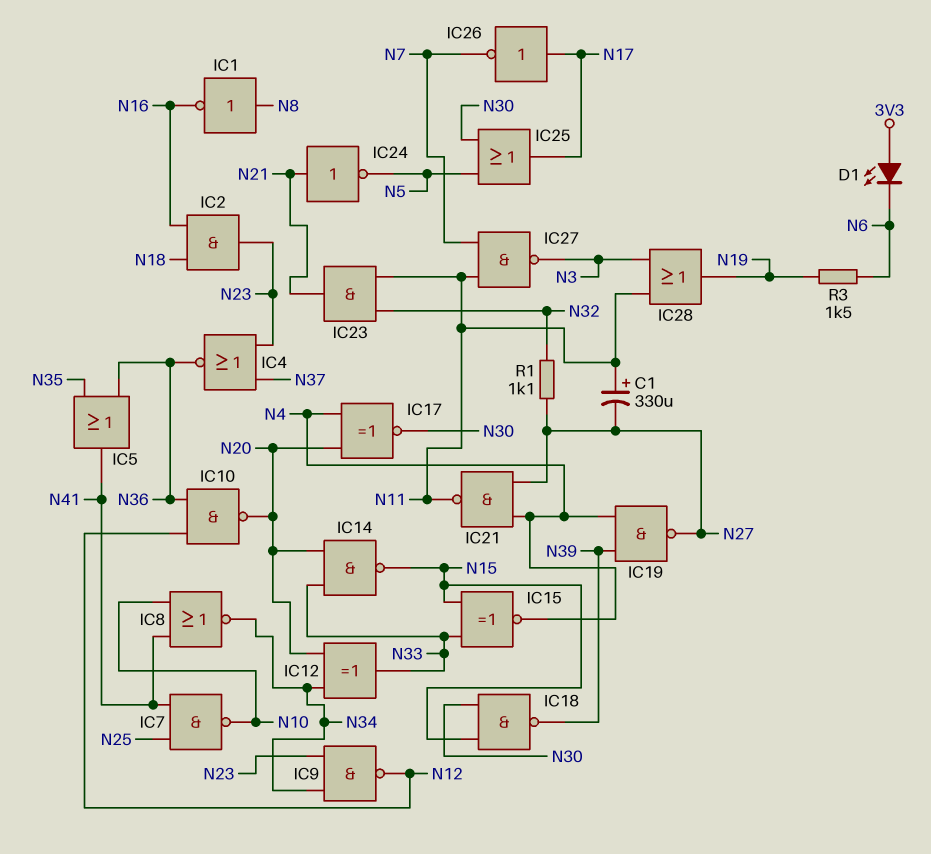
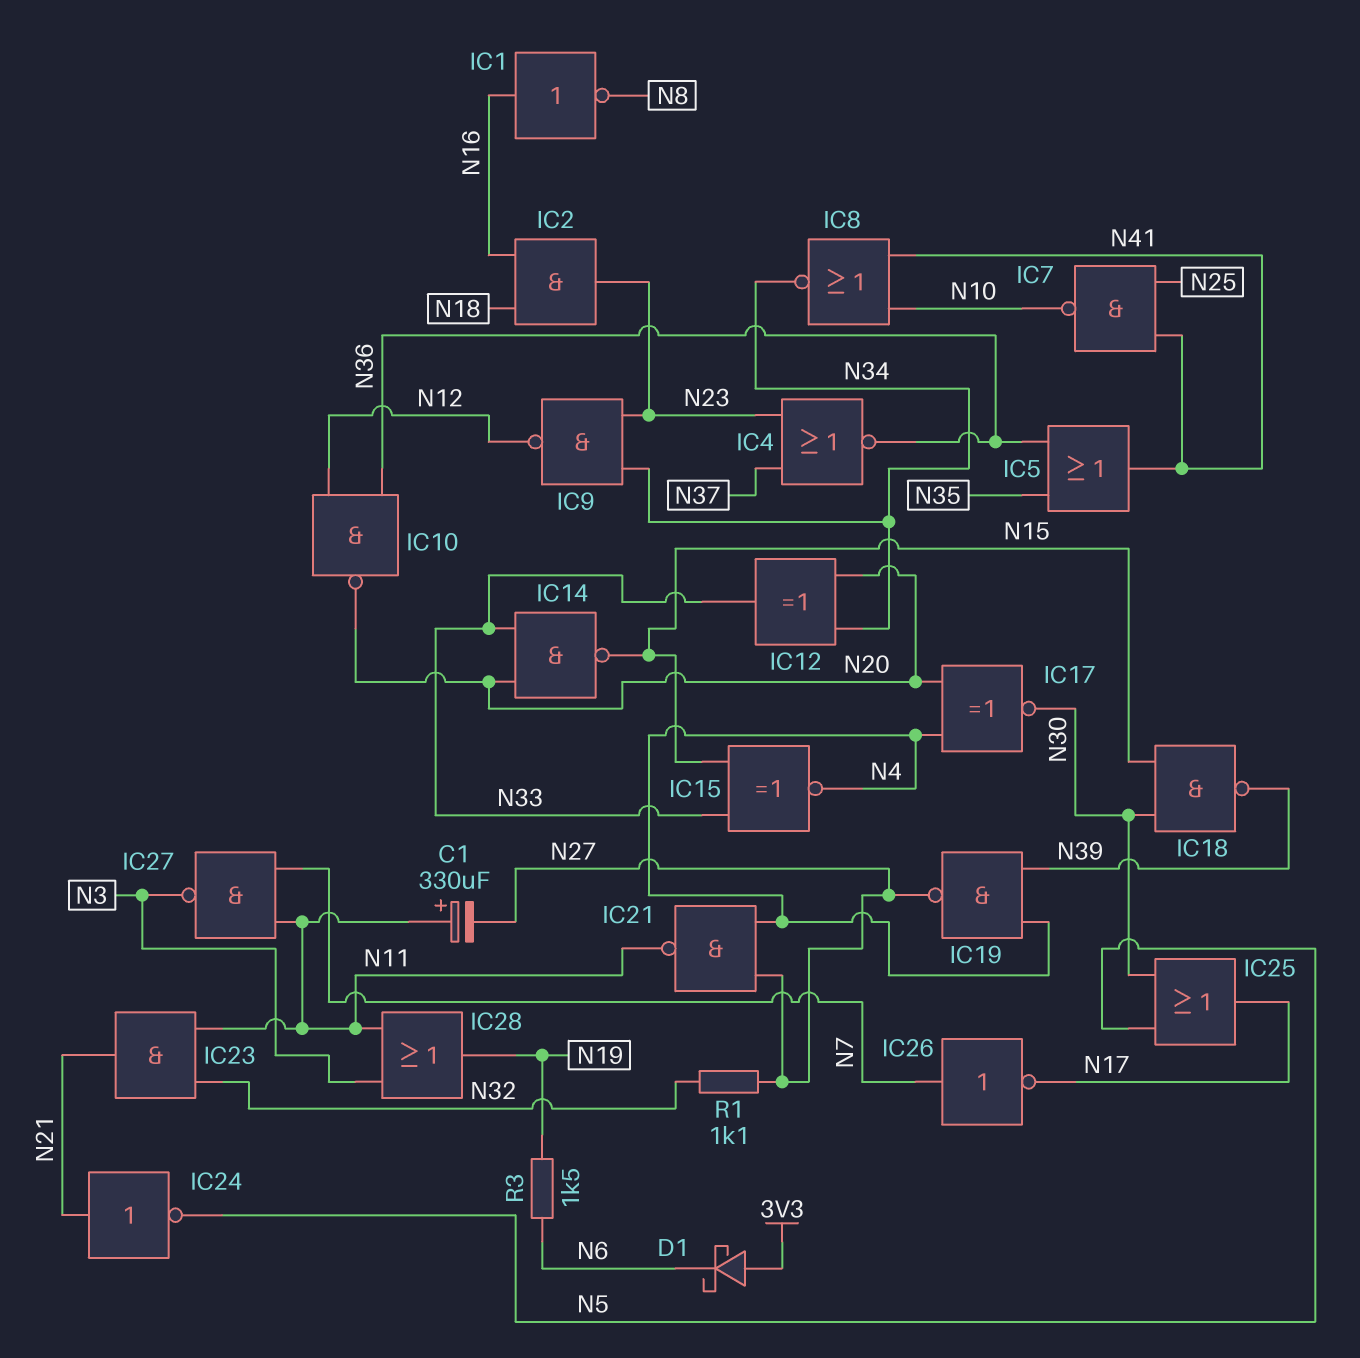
D1: LED (A 3V3, K N6) -> schottky (A 3V3, K N6)
IC1: NOT (in N8, out N16) -> NOT (in N16, out N8)
IC26: NOT (in N17, out N7) -> NOT (in N7, out N17)

